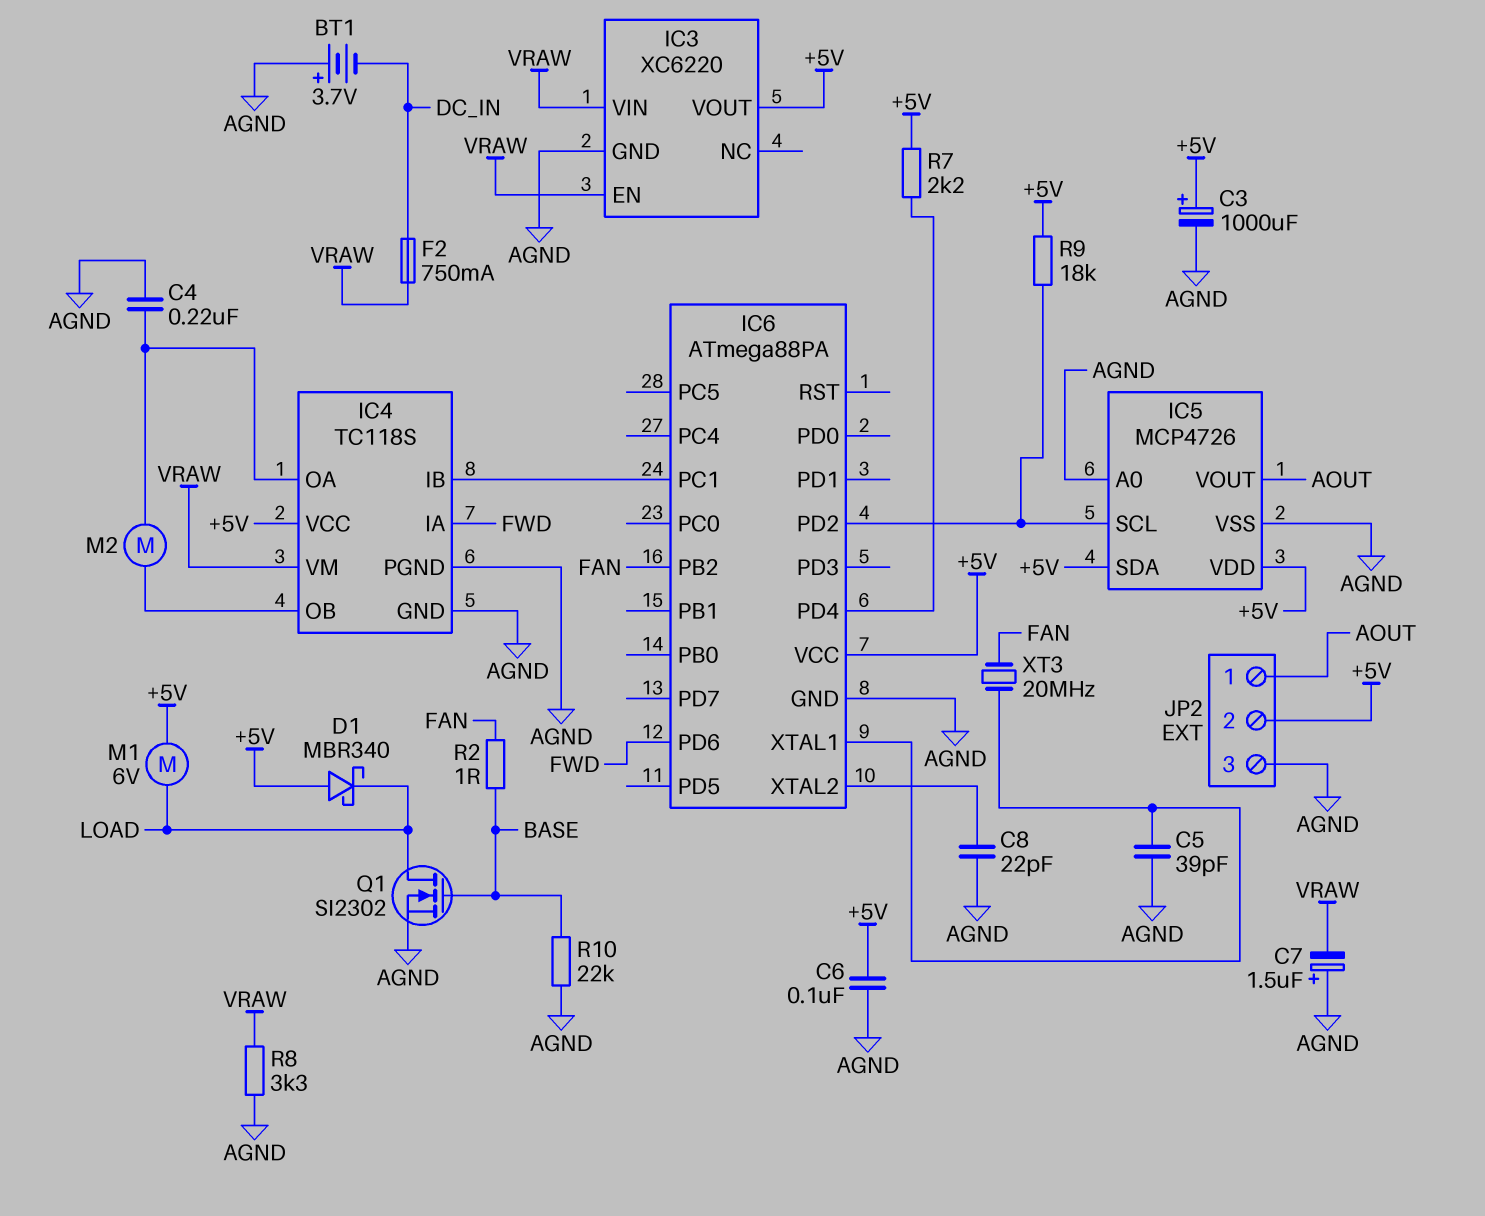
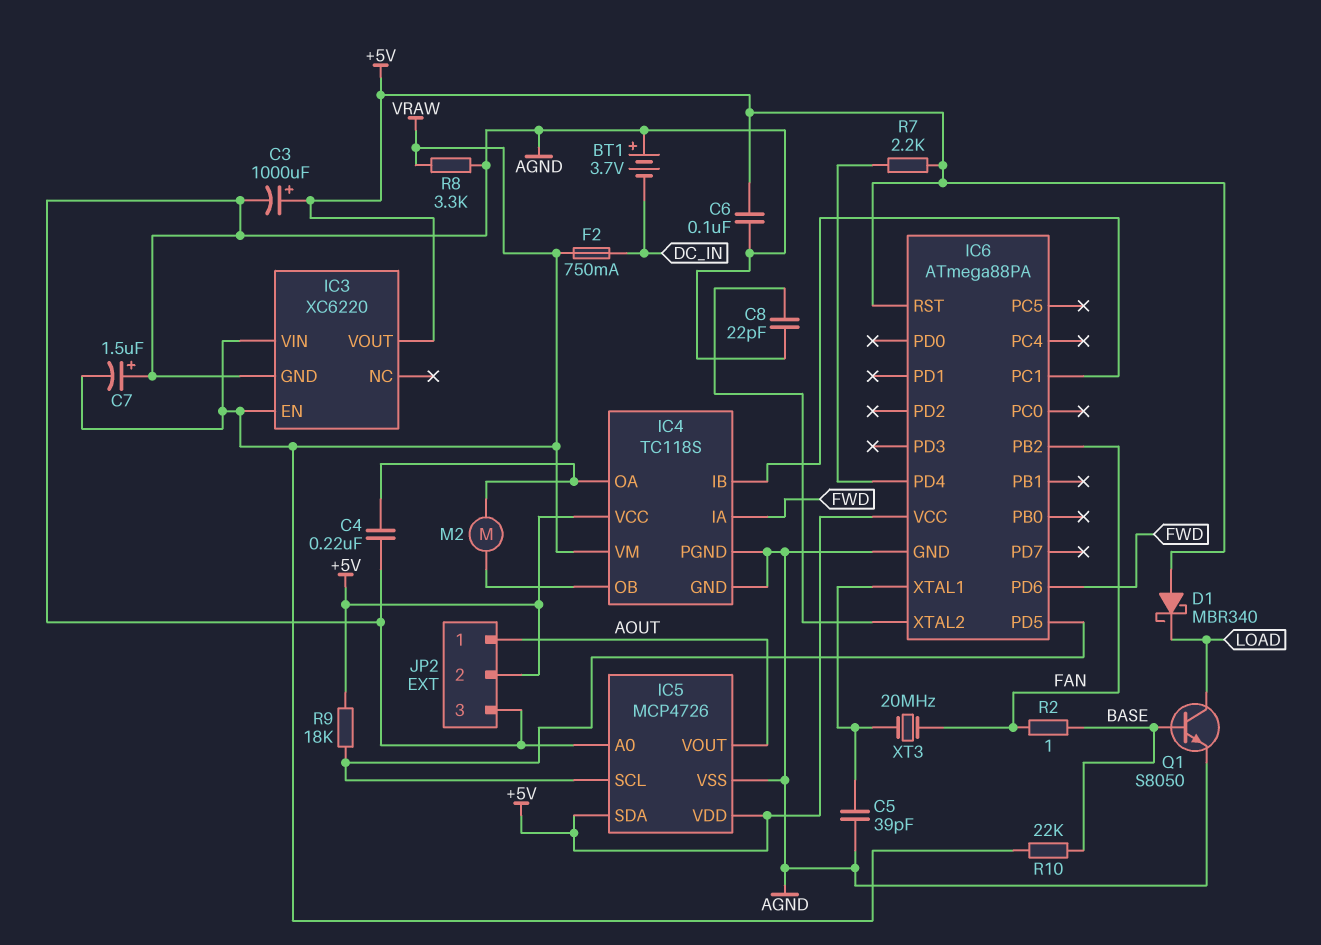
IC6 pin PD2: IC5/SCL -> none
IC6 pin PD5: none -> IC5/SCL
IC6 pin RST: none -> +5V
M1: motor 6V (+5V, LOAD) -> none
Q1: NMOS SI2302 (G BASE, D LOAD, S AGND) -> NPN S8050 (B BASE, C LOAD, E AGND)
R10: 22k (AGND, BASE) -> 22k (BASE, VRAW)

